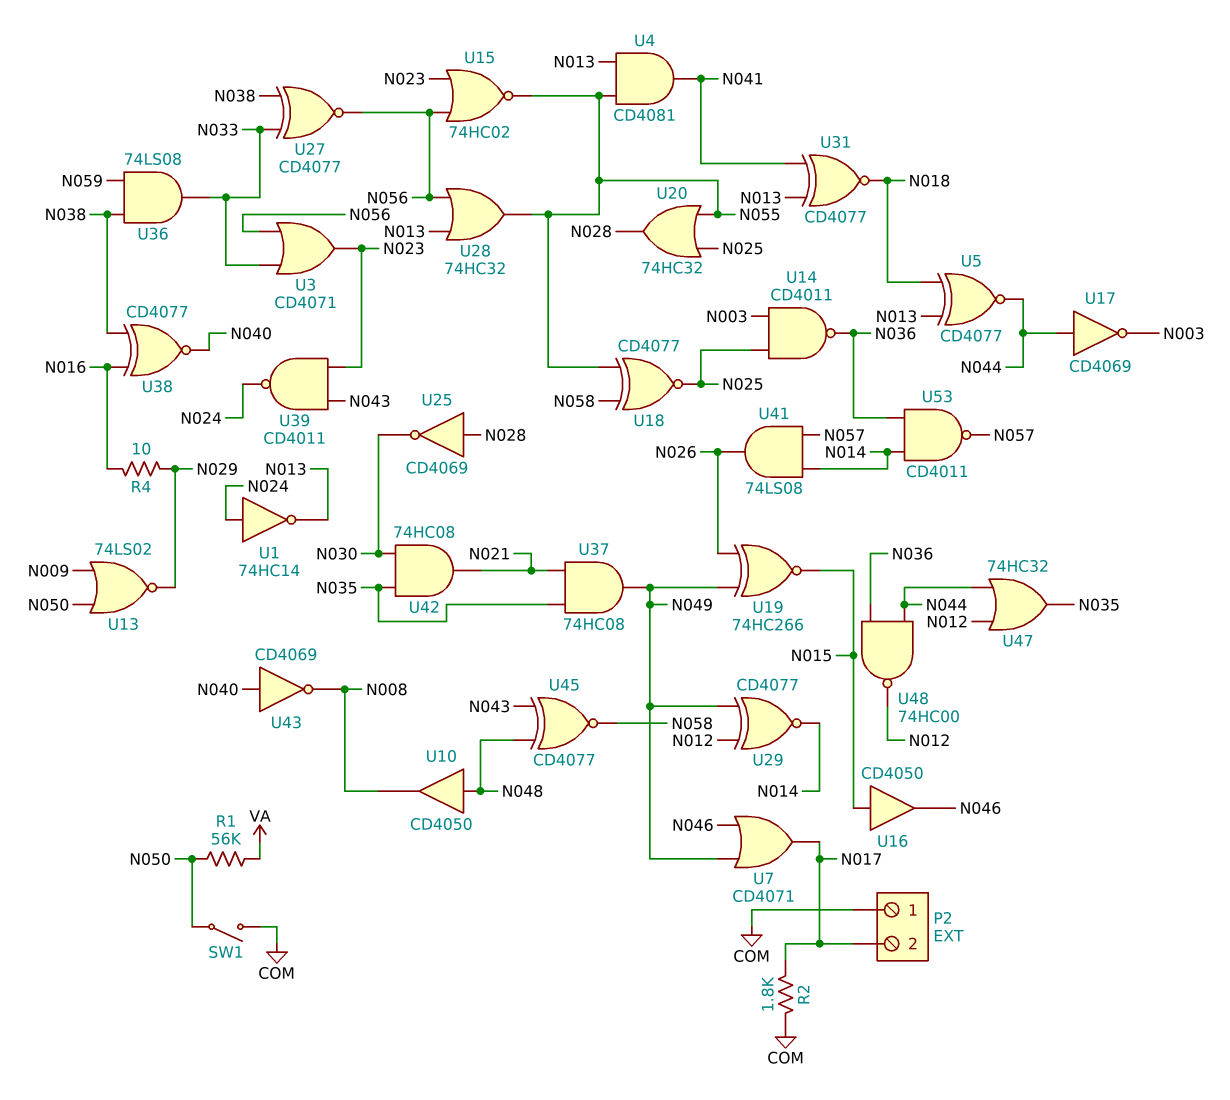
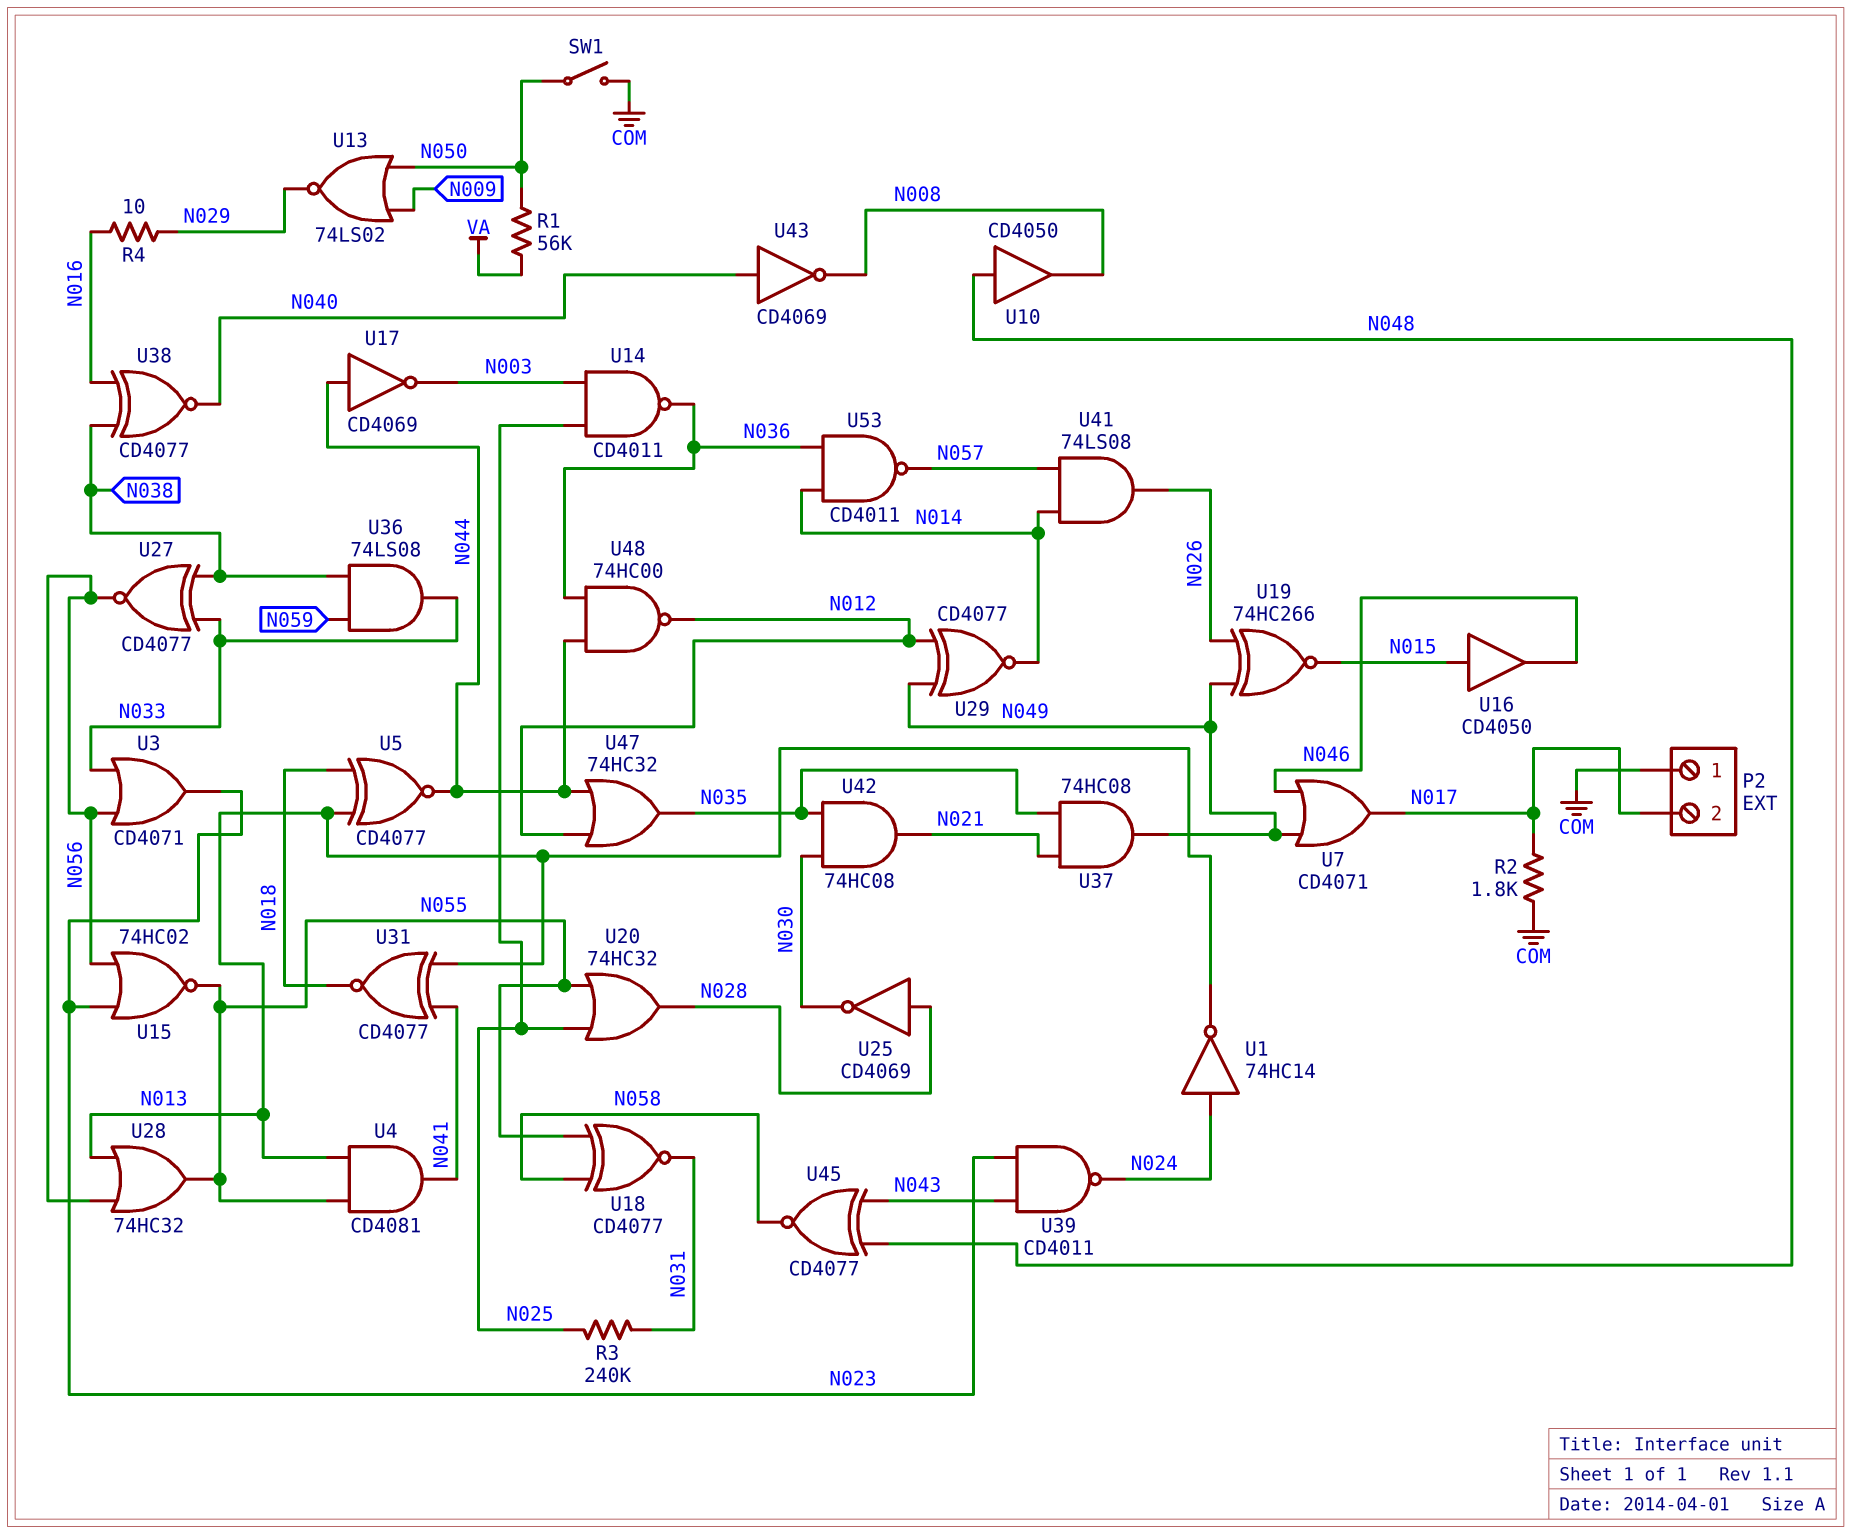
R3: none -> 240k (N025, N031)
U18: XNOR CD4077 (in N055, in N058, out N025) -> XNOR CD4077 (in N055, in N058, out N031)

